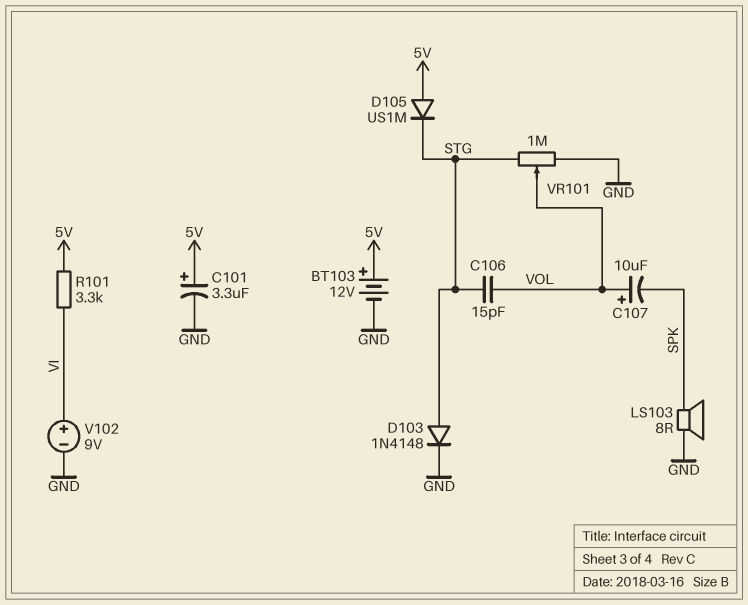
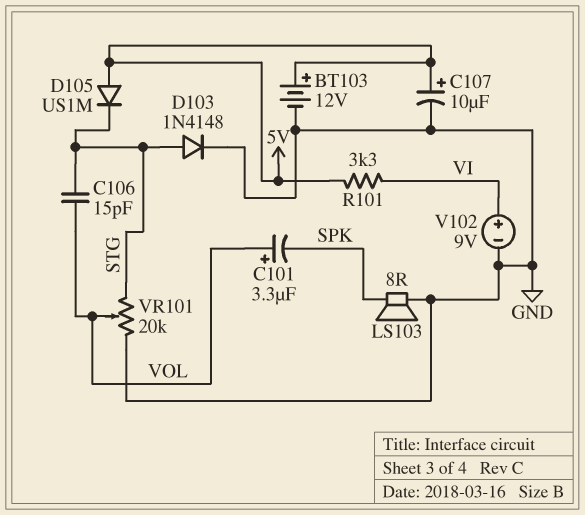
C101: 3.3uF (plus 5V, minus GND) -> 3.3uF (plus VOL, minus SPK)
C107: 10uF (plus VOL, minus SPK) -> 10uF (plus 5V, minus GND)
VR101: 1M (GND, STG, wiper VOL) -> 20k (GND, STG, wiper VOL)

